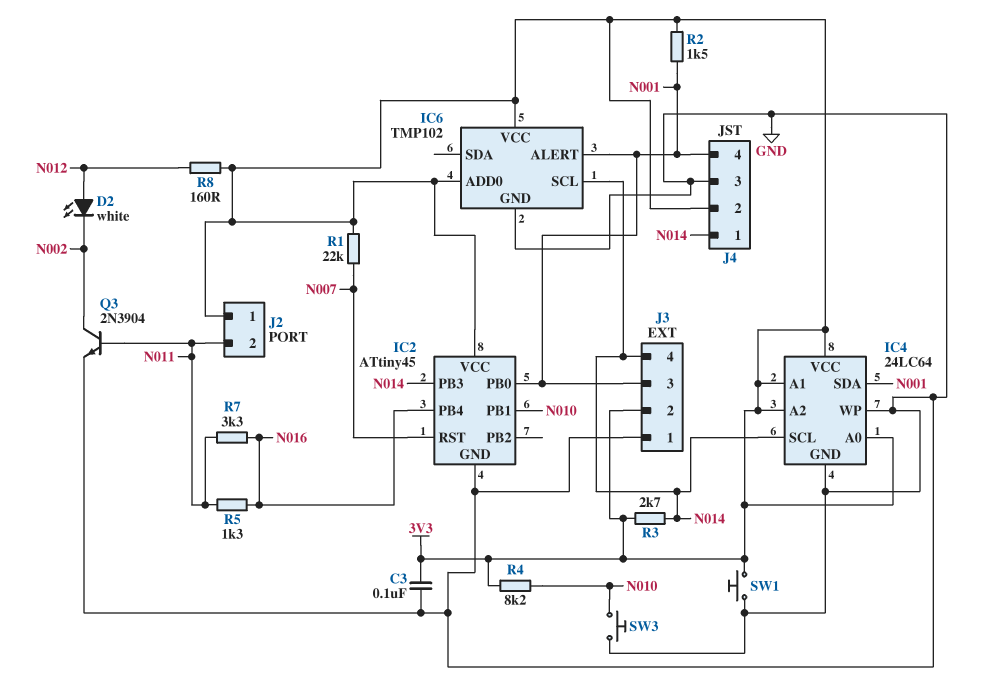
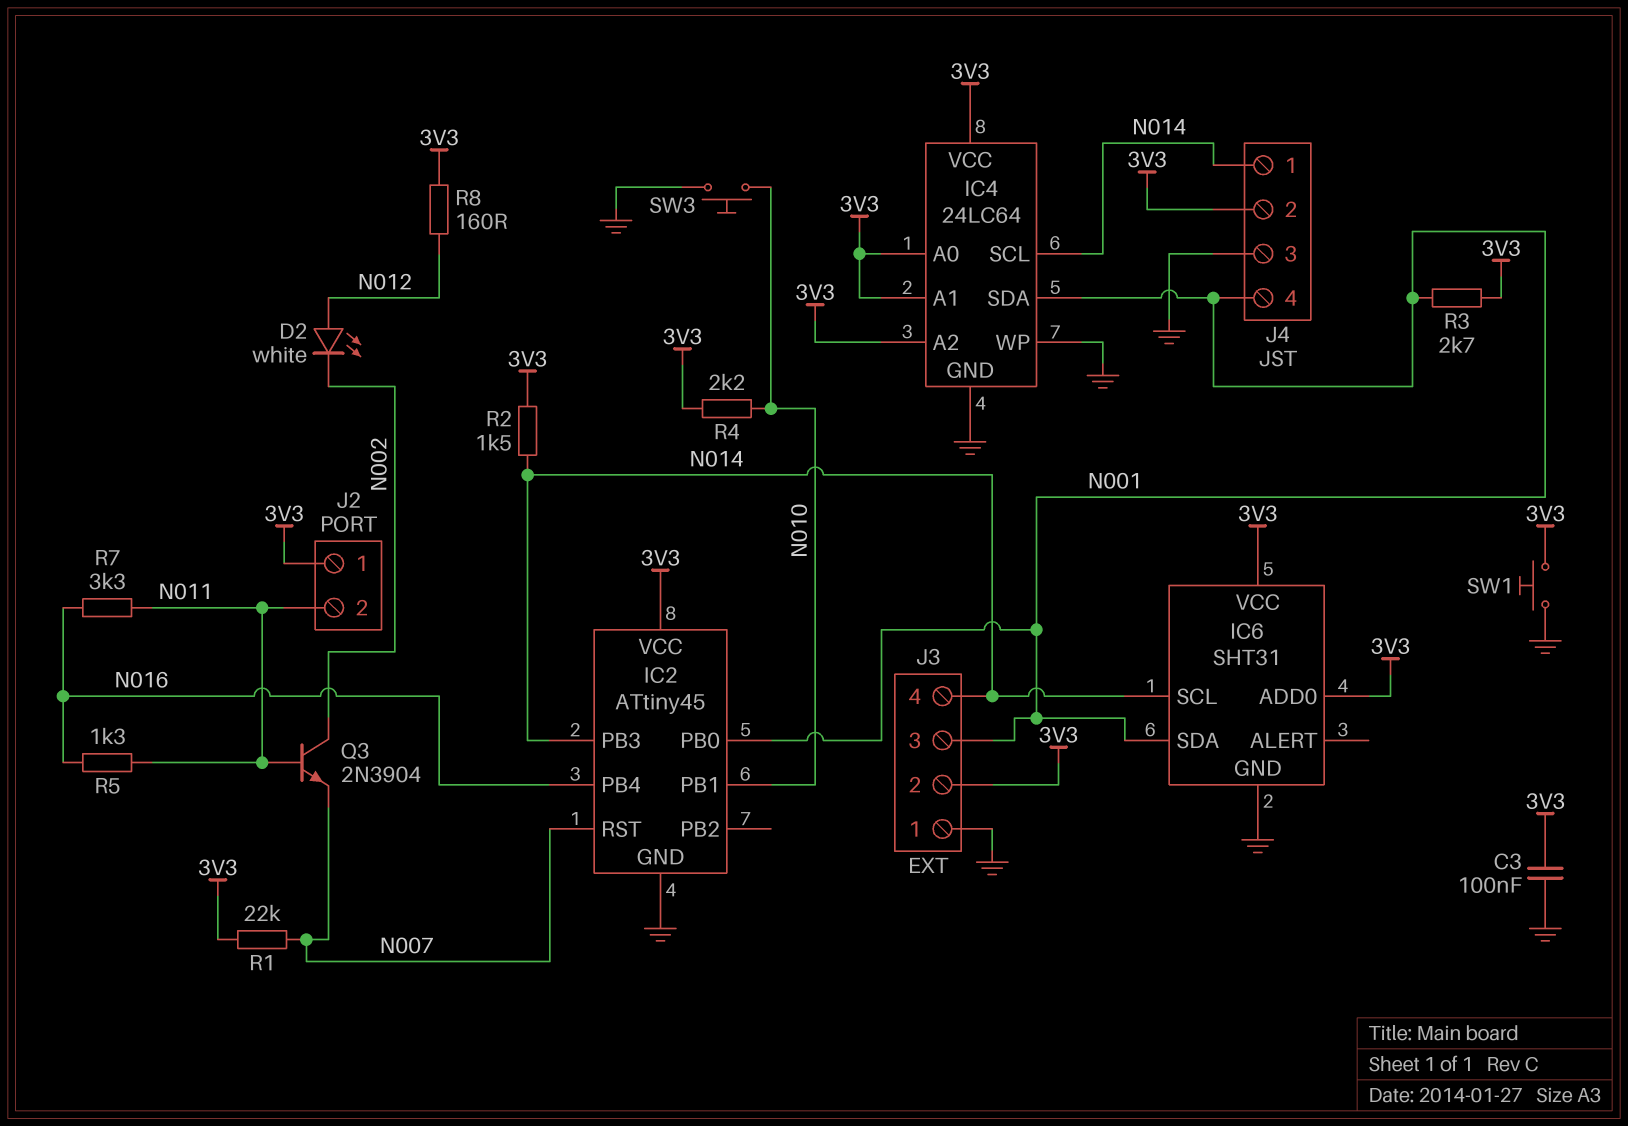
IC6: TMP102 -> SHT31
IC6 pin ALERT: N001 -> none
IC6 pin SDA: none -> N001
Q3: NPN 2N3904 (B N011, C N002, E GND) -> NPN 2N3904 (B N011, C N002, E N007)
R2: 1.5k (3V3, N001) -> 1.5k (3V3, N014)
R3: 2.7k (3V3, N014) -> 2.7k (3V3, N001)
R4: 8.2k (3V3, N010) -> 2.2k (3V3, N010)

